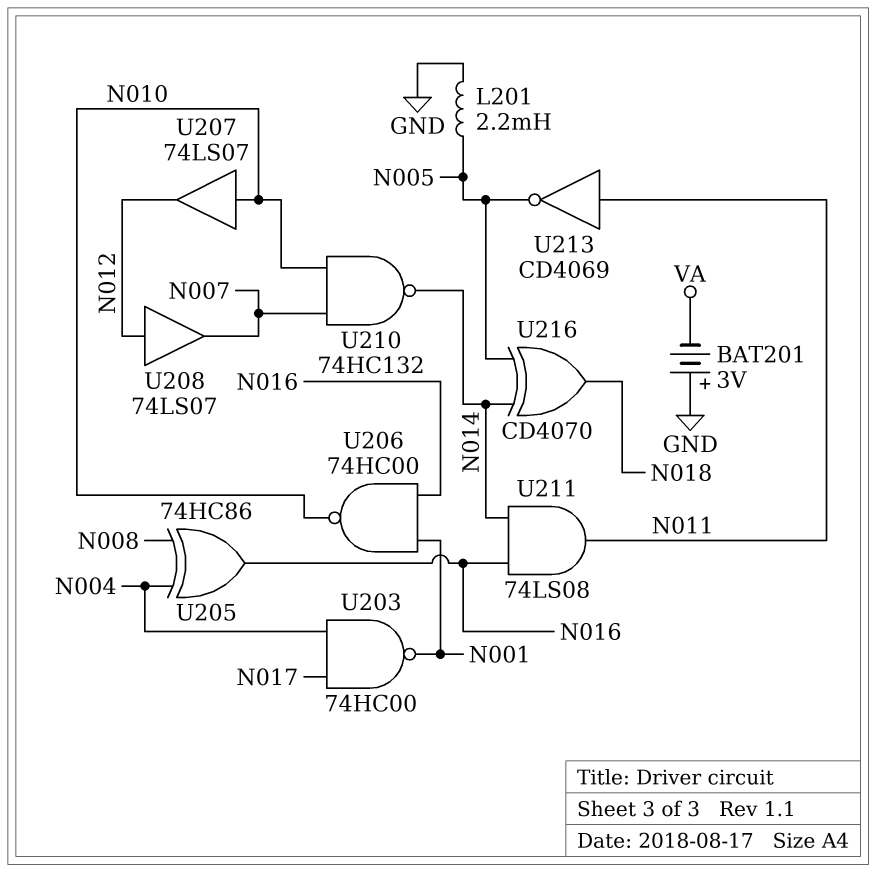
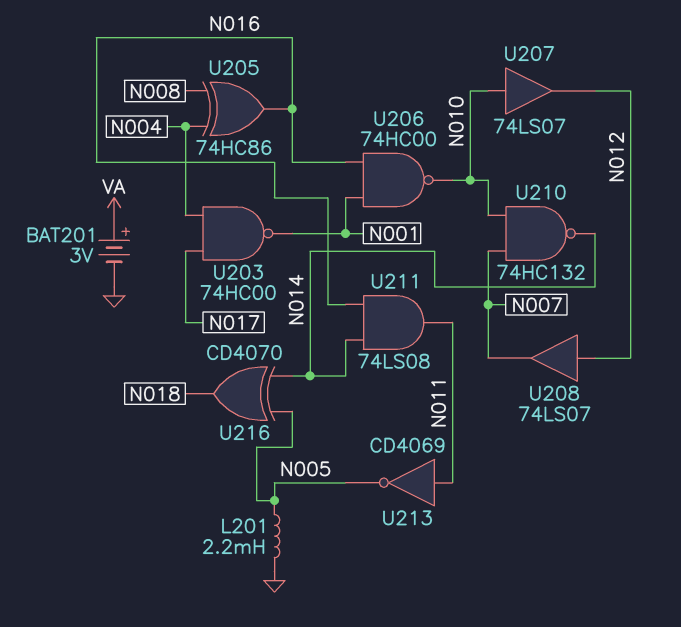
BAT201: 3V (plus GND, minus VA) -> 3V (plus VA, minus GND)

